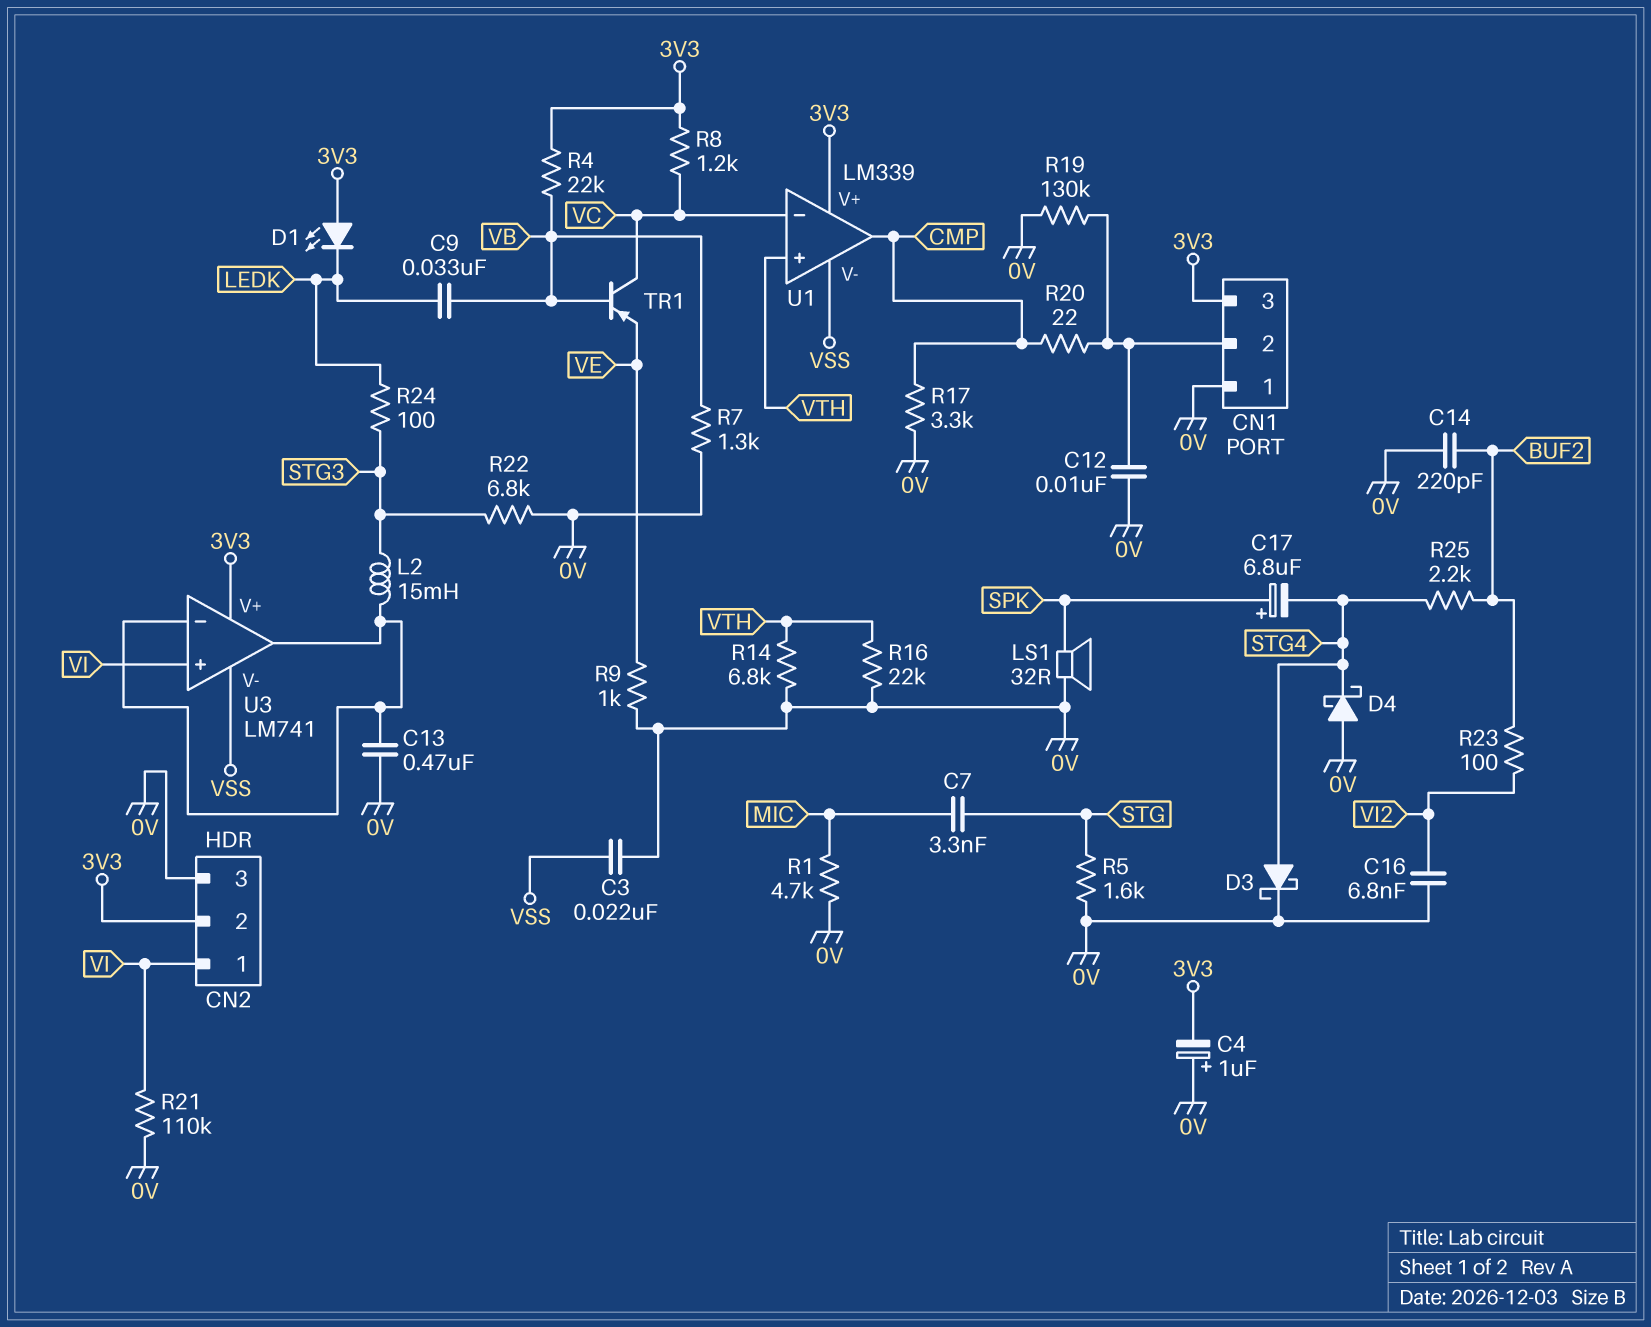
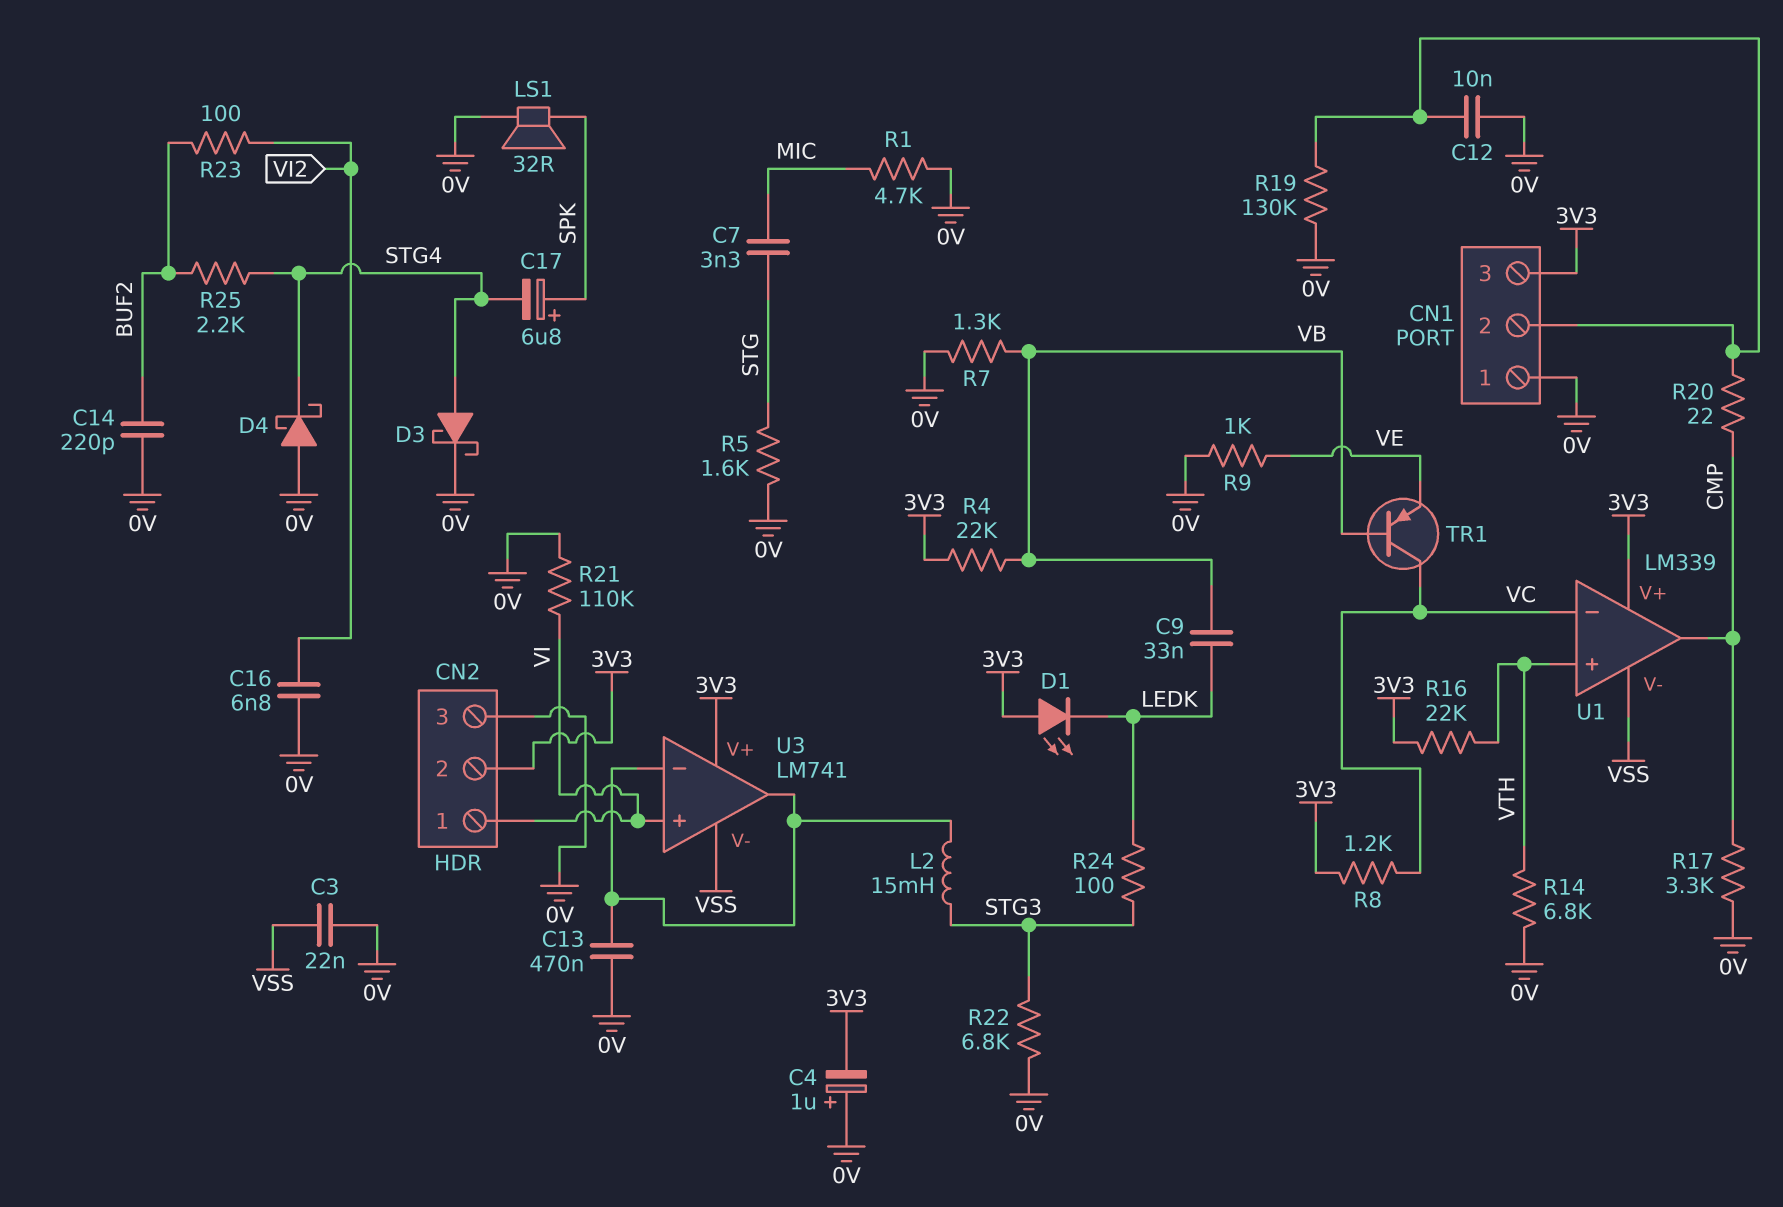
R16: 22k (0V, VTH) -> 22k (3V3, VTH)

